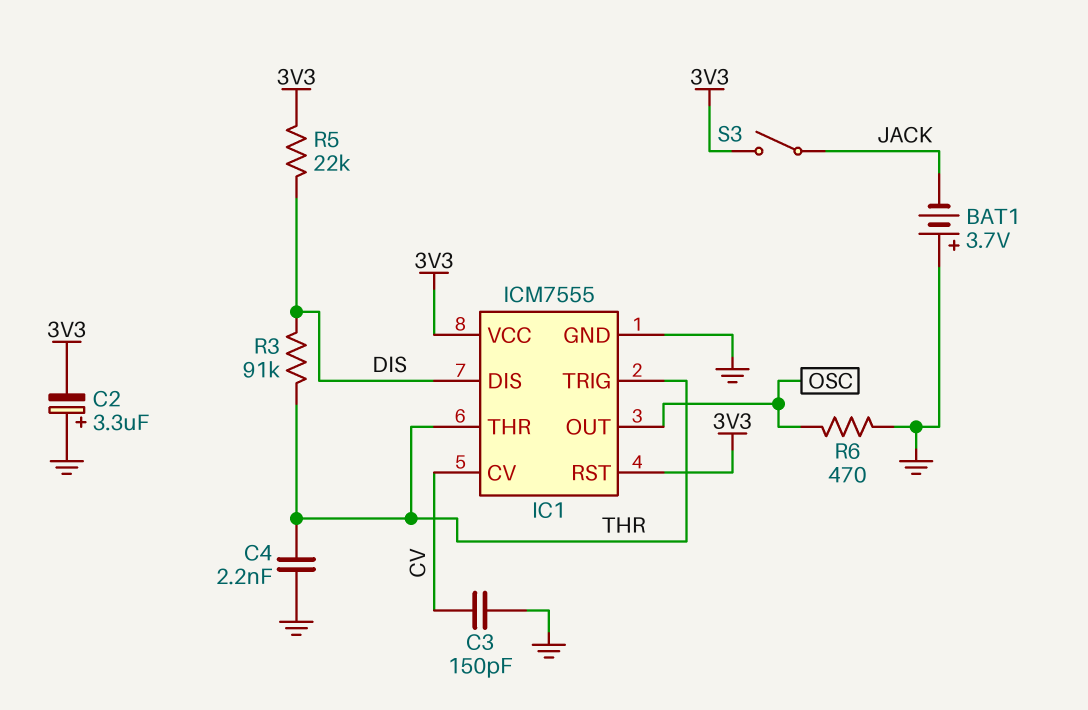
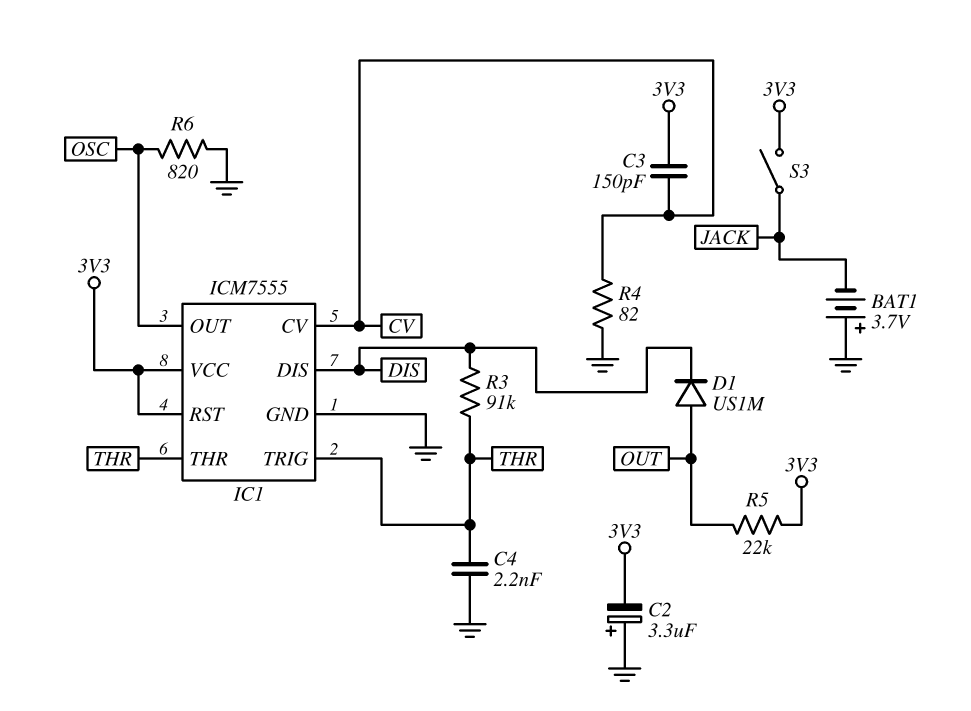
C3: 150pF (CV, GND) -> 150pF (3V3, CV)
D1: none -> diode US1M (A OUT, K DIS)
R4: none -> 82 (CV, GND)
R5: 22k (3V3, DIS) -> 22k (3V3, OUT)
R6: 470 (GND, OSC) -> 820 (GND, OSC)

